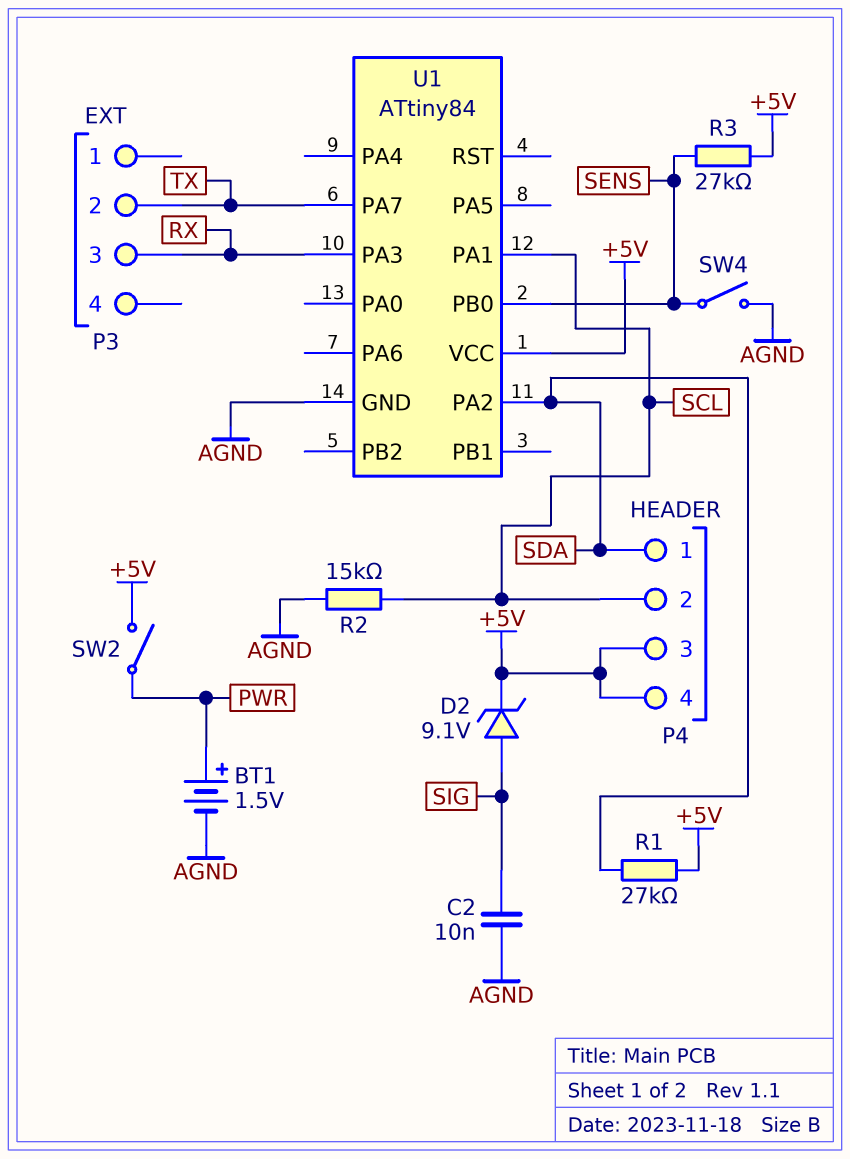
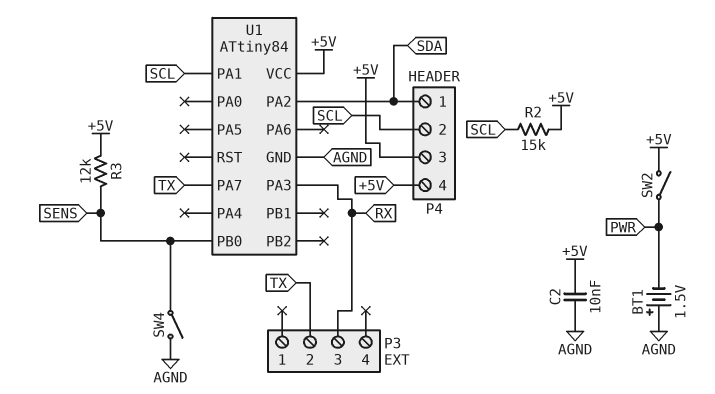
BT1: 1.5V (plus PWR, minus AGND) -> 1.5V (plus AGND, minus PWR)
C2: 10nF (AGND, SIG) -> 10nF (+5V, AGND)
D2: zener 9.1V (A SIG, K +5V) -> none
R1: 27k (+5V, SDA) -> none
R2: 15k (AGND, SCL) -> 15k (+5V, SCL)
R3: 27k (+5V, SENS) -> 12k (+5V, SENS)

